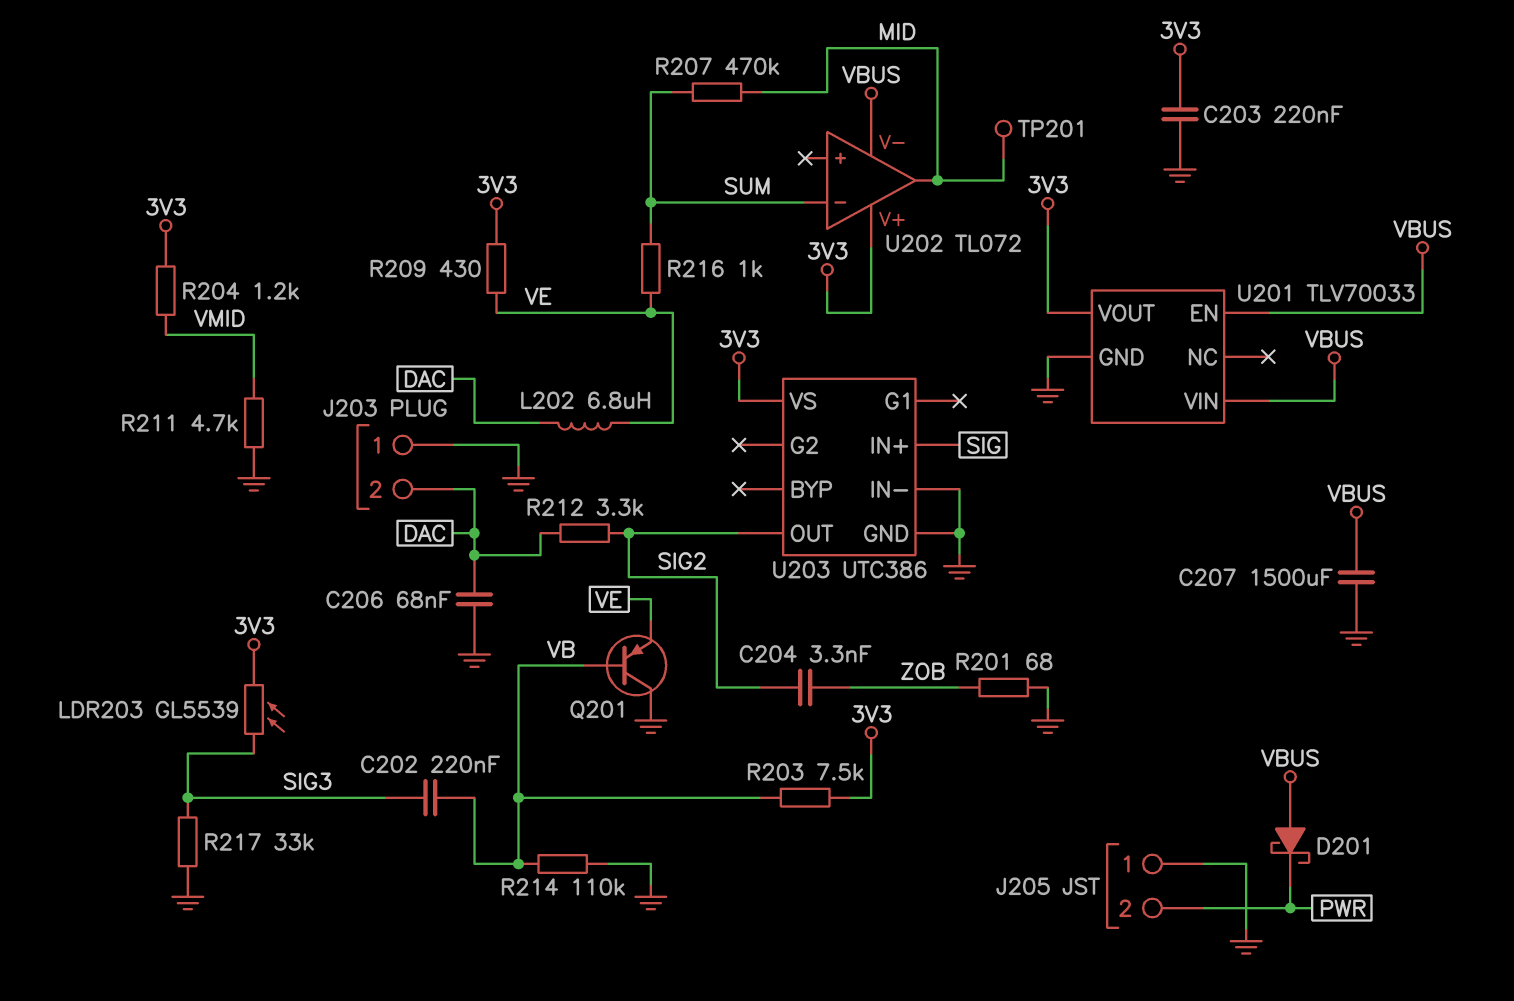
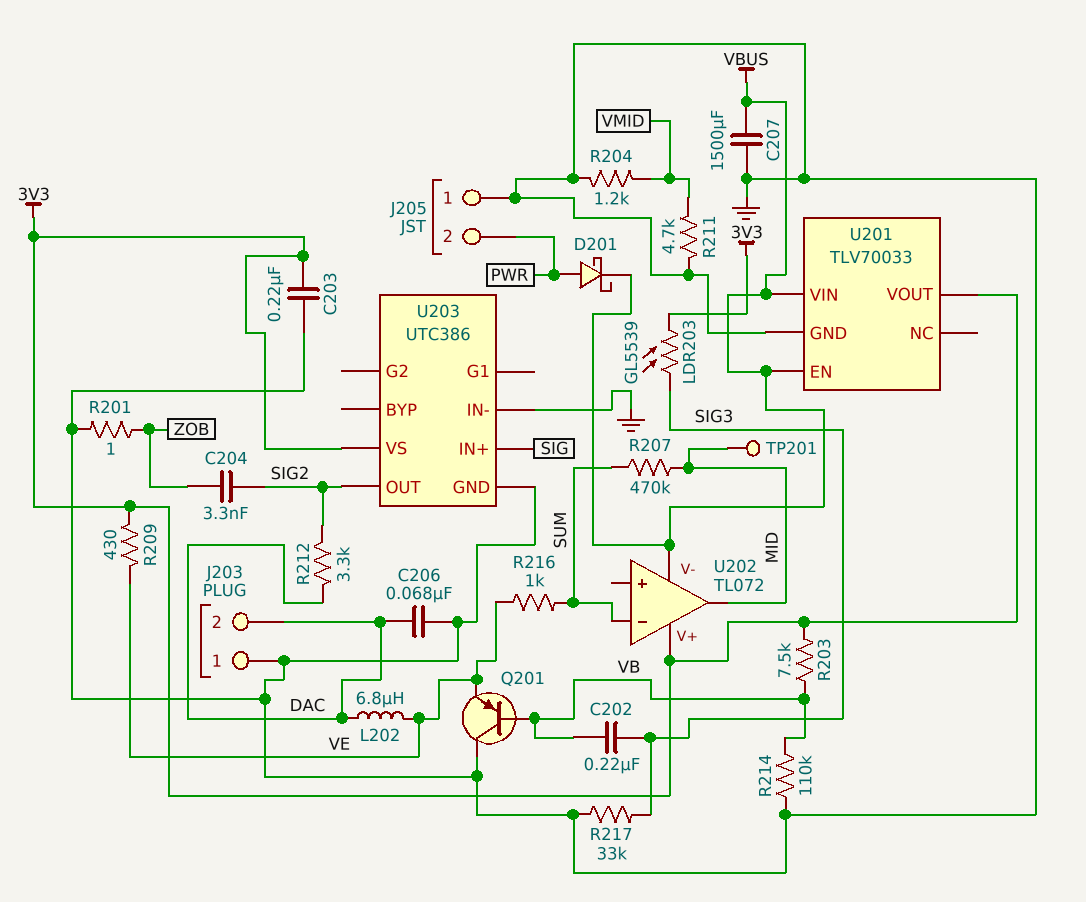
D201: schottky (A VBUS, K PWR) -> schottky (A PWR, K VBUS)
R201: 68 (GND, ZOB) -> 1 (GND, ZOB)
R204: 1.2k (3V3, VMID) -> 1.2k (GND, VMID)

